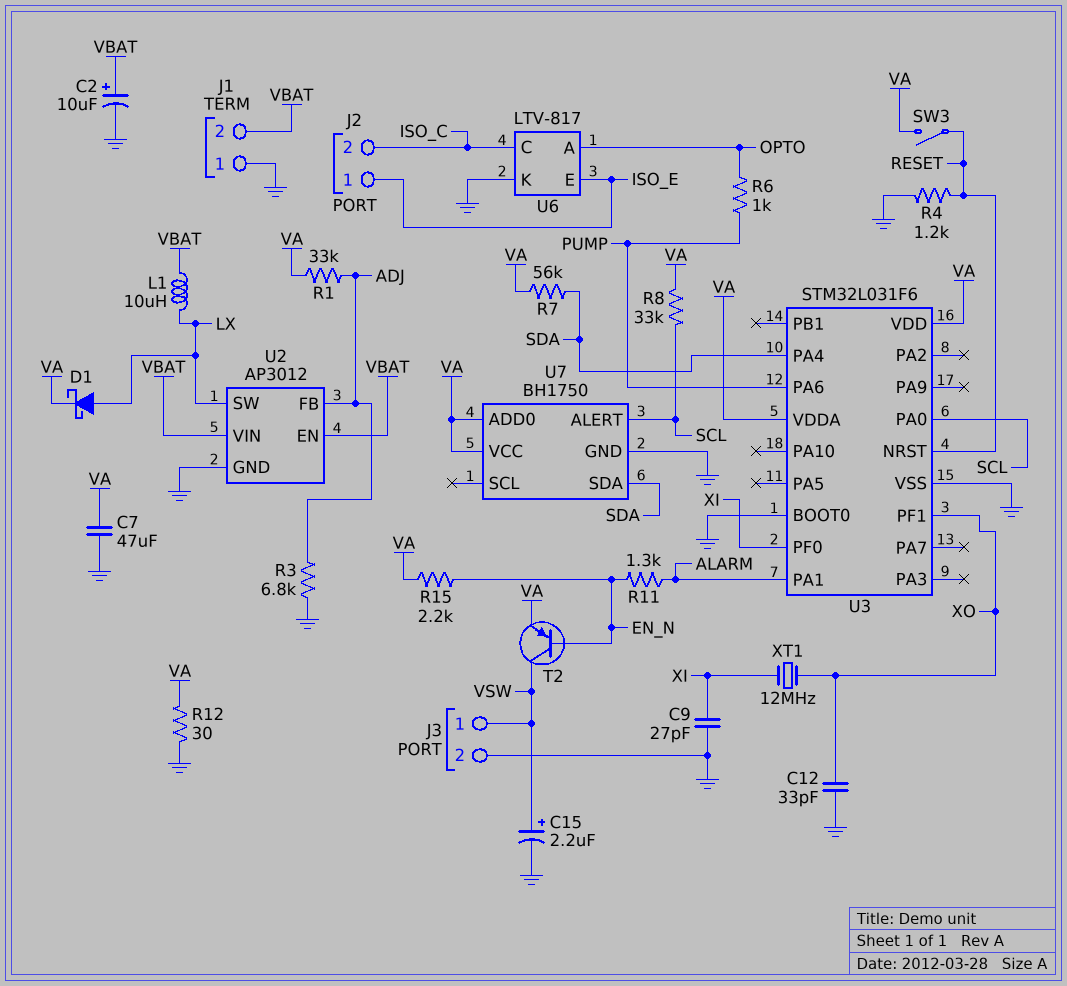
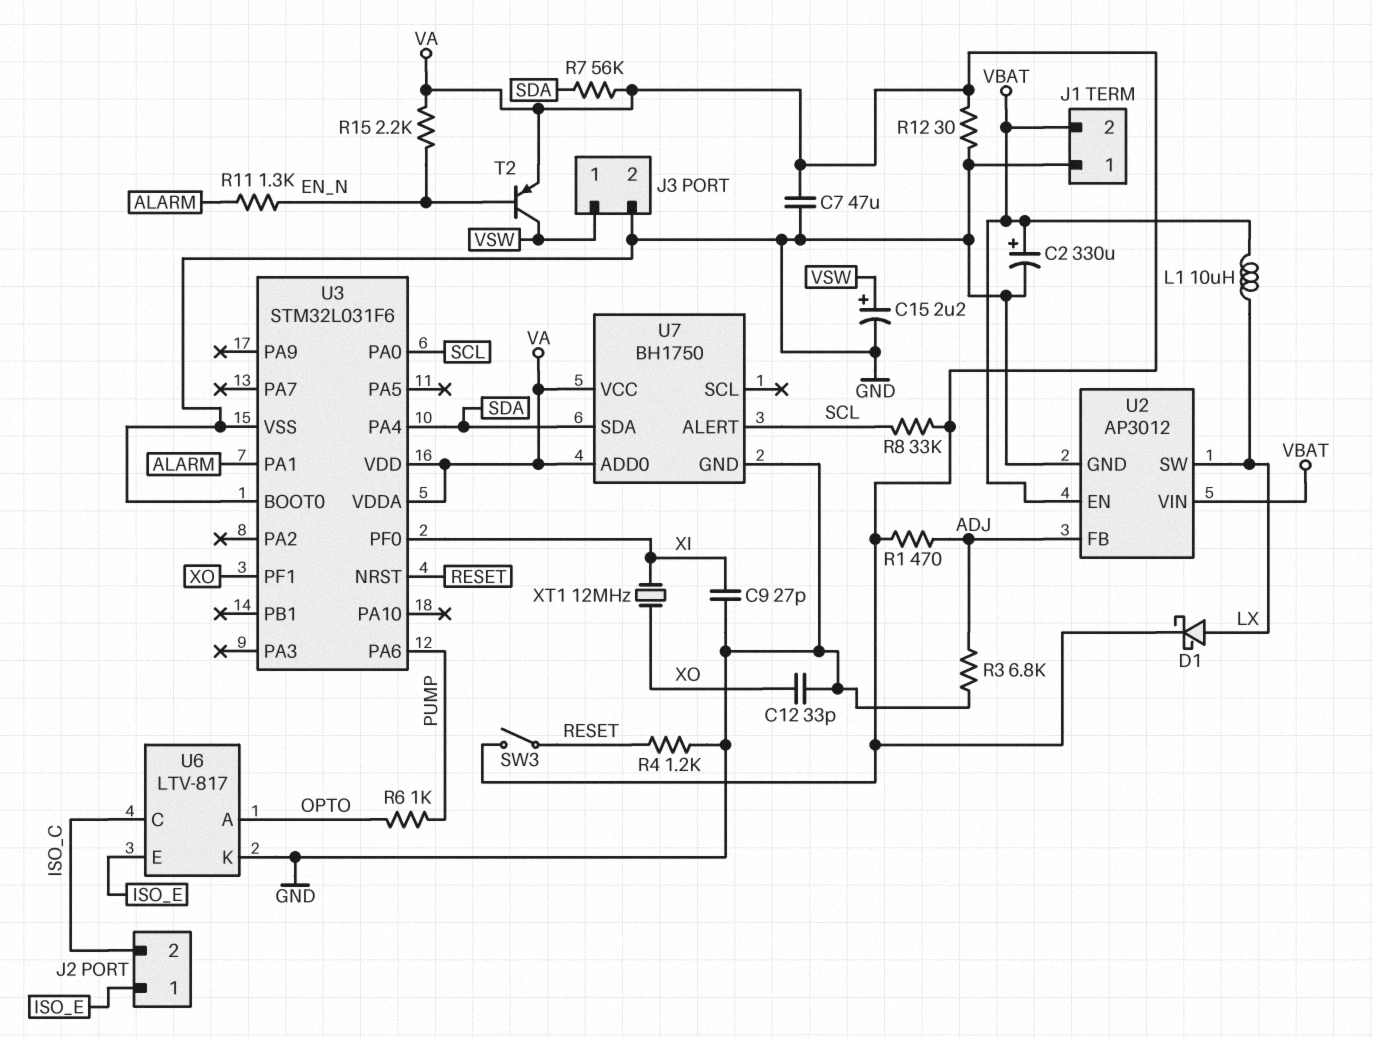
C2: 10uF (plus VBAT, minus GND) -> 330uF (plus VBAT, minus GND)
R1: 33k (ADJ, VA) -> 470 (ADJ, VA)

